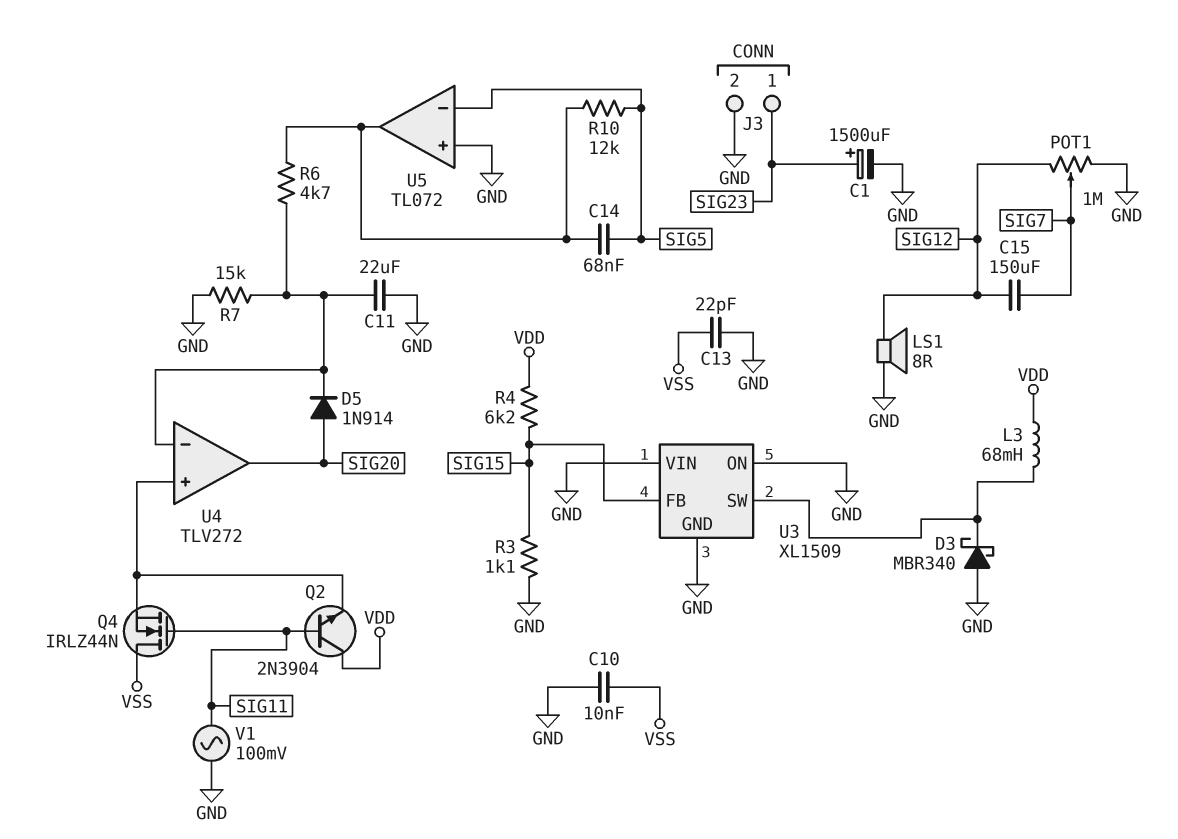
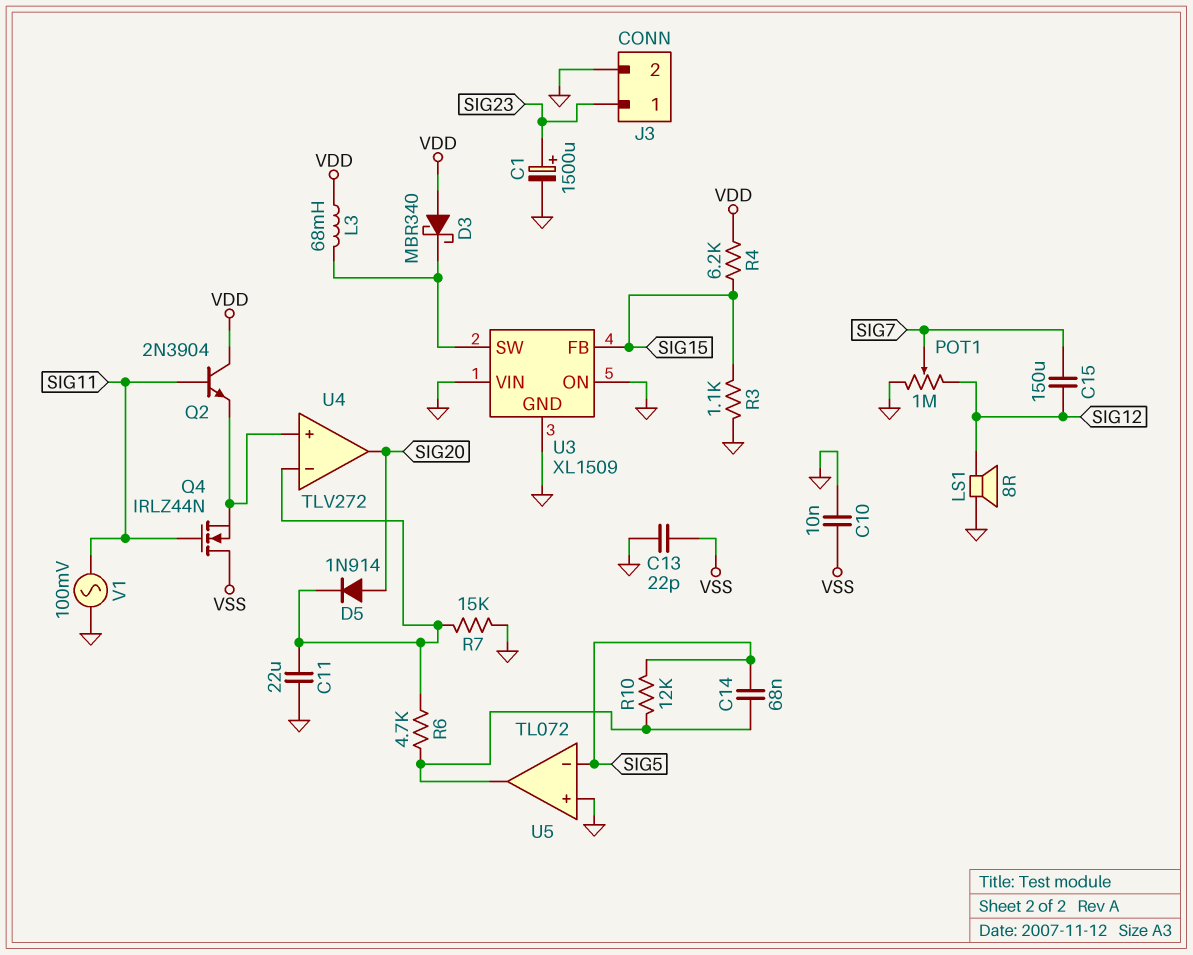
D3: schottky MBR340 (A GND, K U3/SW) -> schottky MBR340 (A VDD, K U3/SW)

